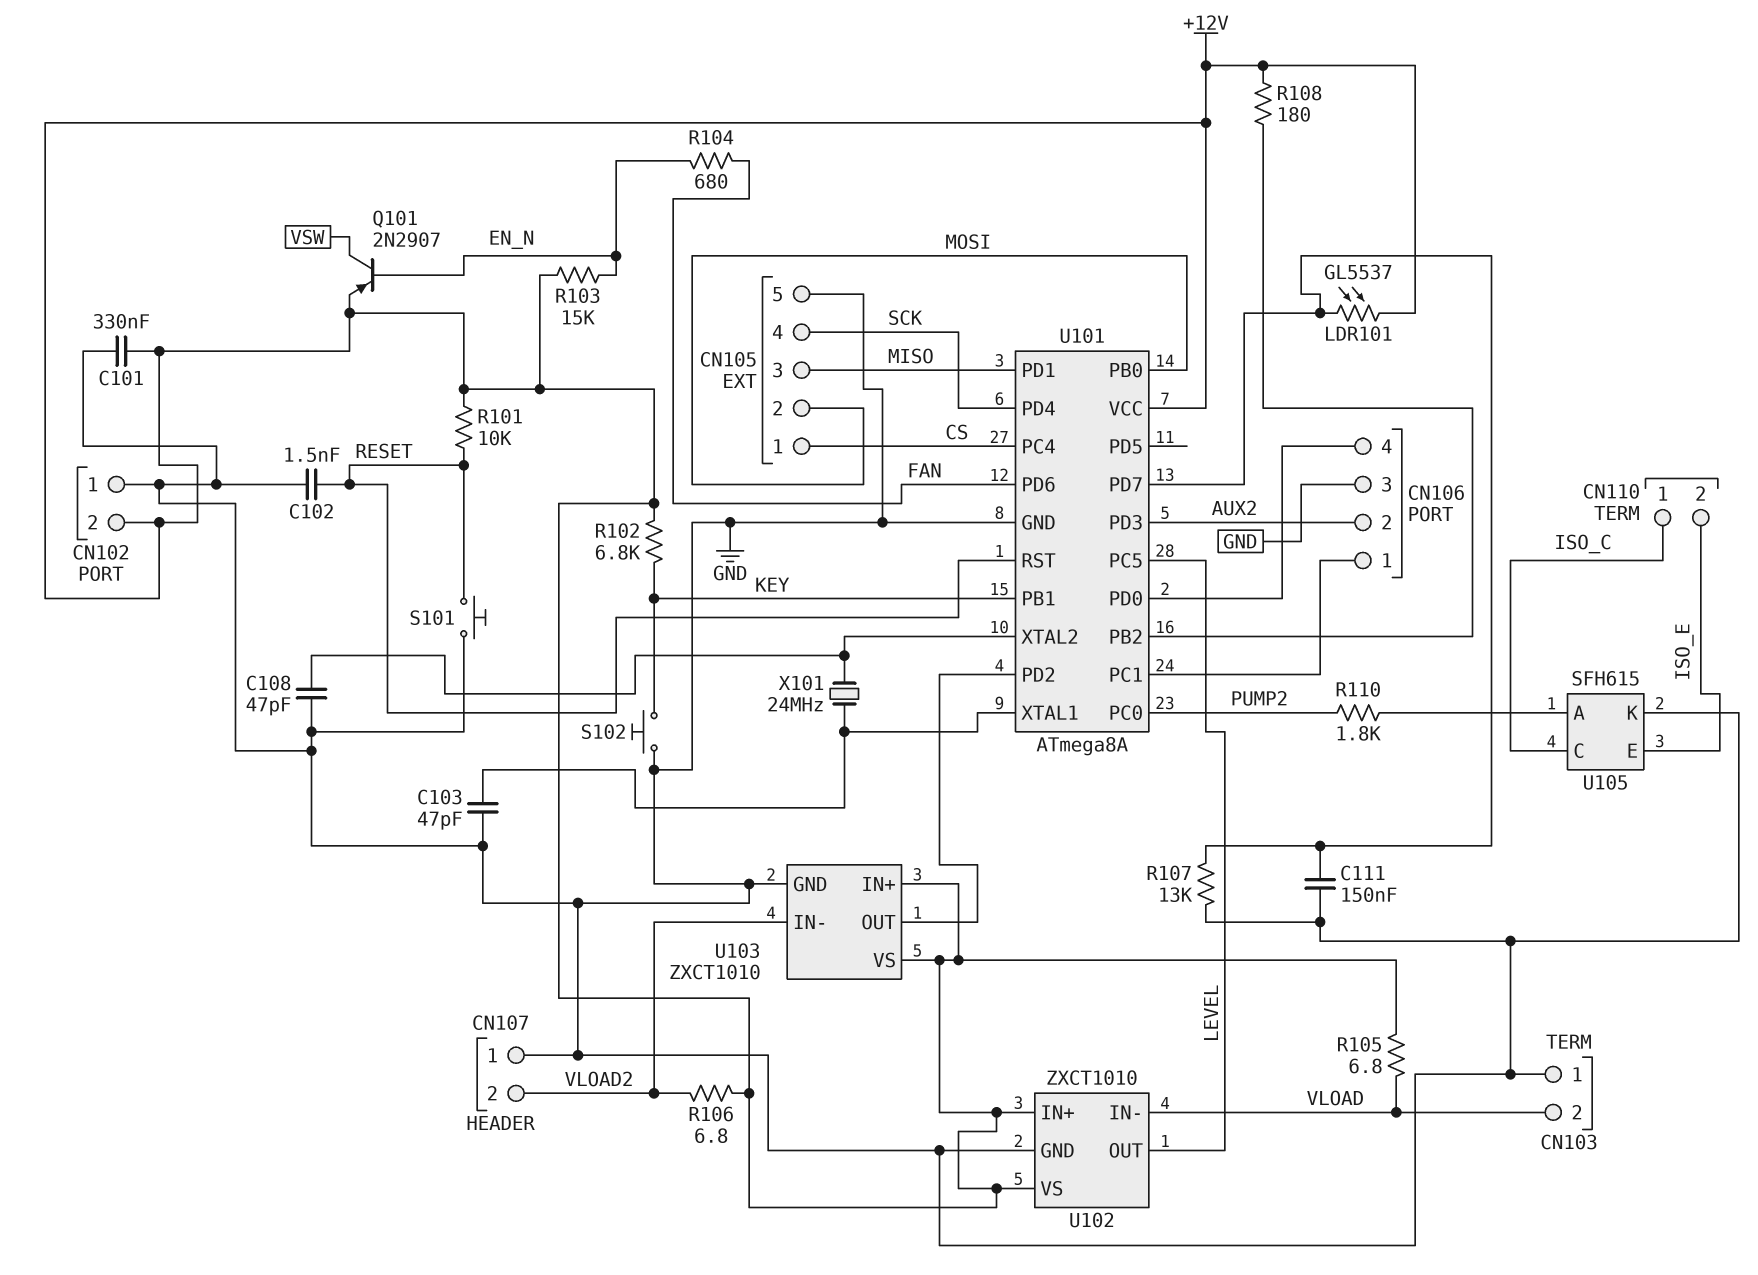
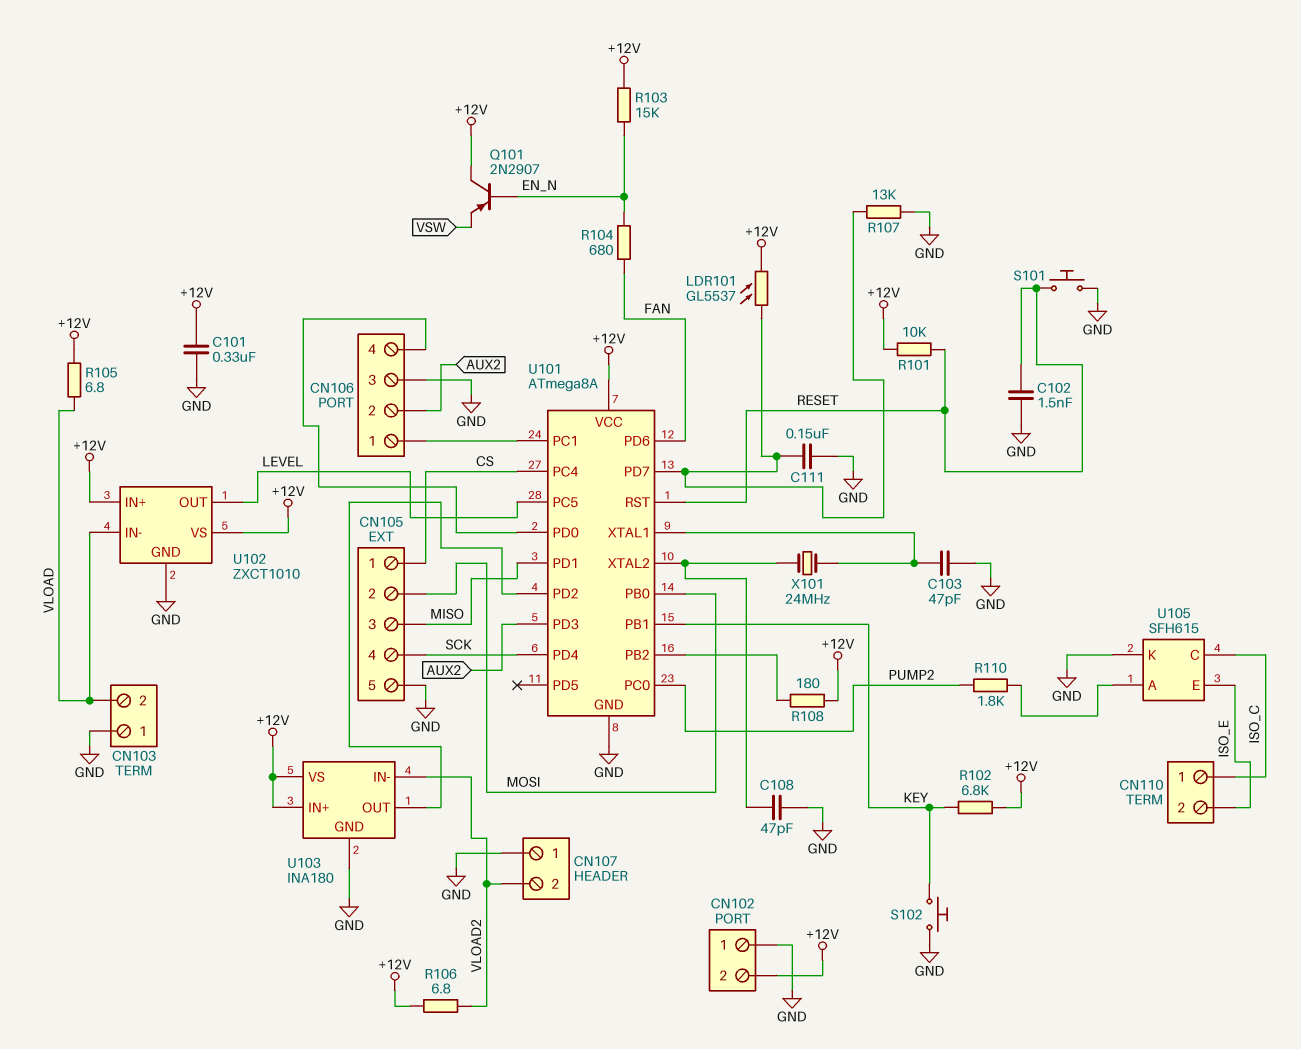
Q101: PNP 2N2907 (B EN_N, C VSW, E +12V) -> PNP 2N2907 (B EN_N, C +12V, E VSW)
U103: ZXCT1010 -> INA180

